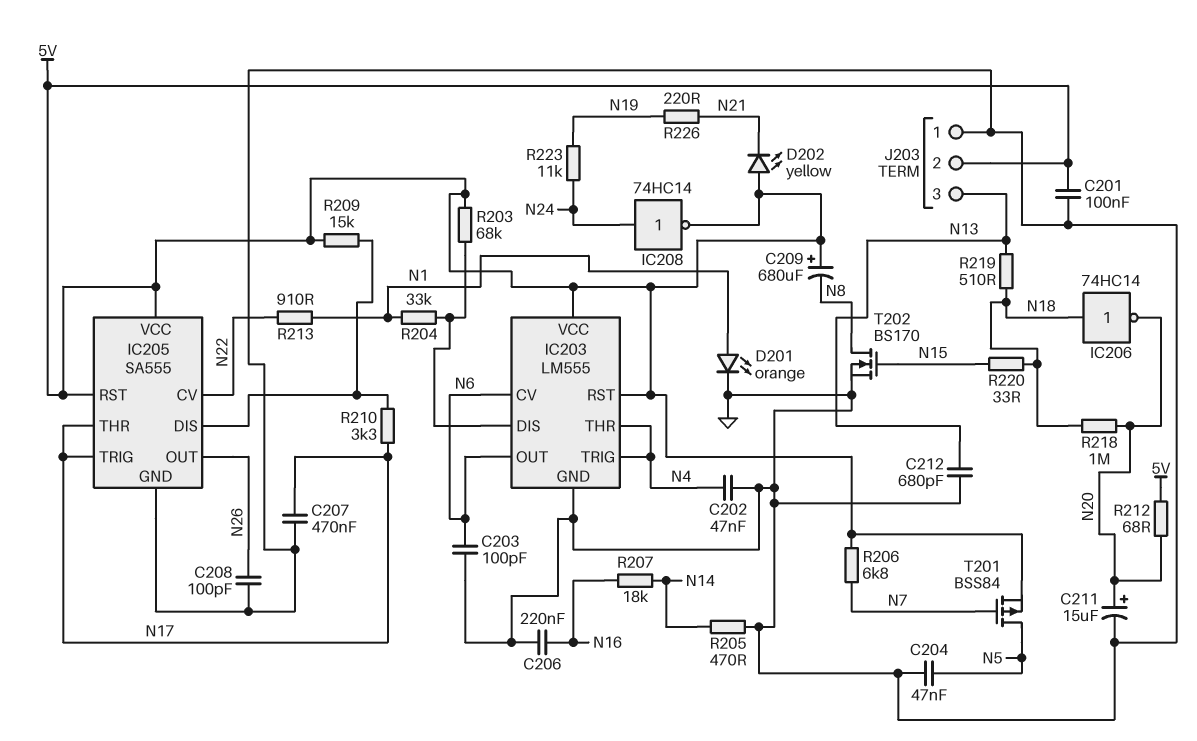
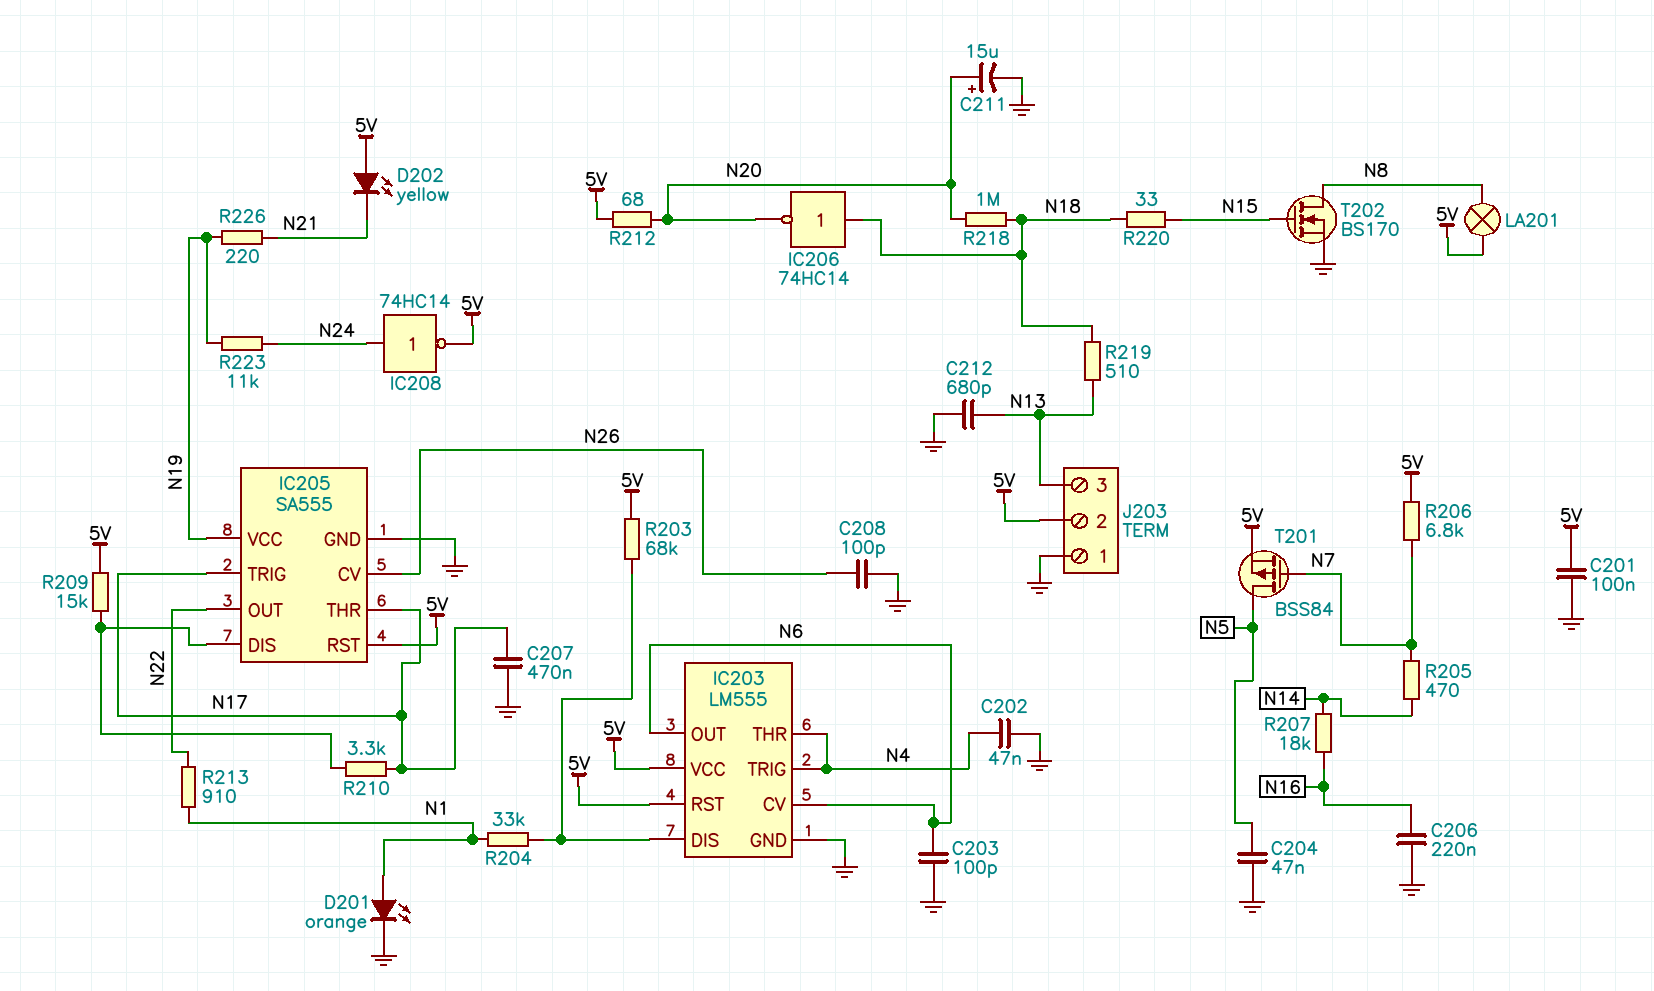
C209: 680uF (plus 5V, minus N8) -> none
IC205 pin CV: N22 -> N26
IC205 pin OUT: N26 -> N22
IC205 pin VCC: 5V -> N19
LA201: none -> lamp (5V, N8)
R205: 470 (GND, N14) -> 470 (N7, N14)

